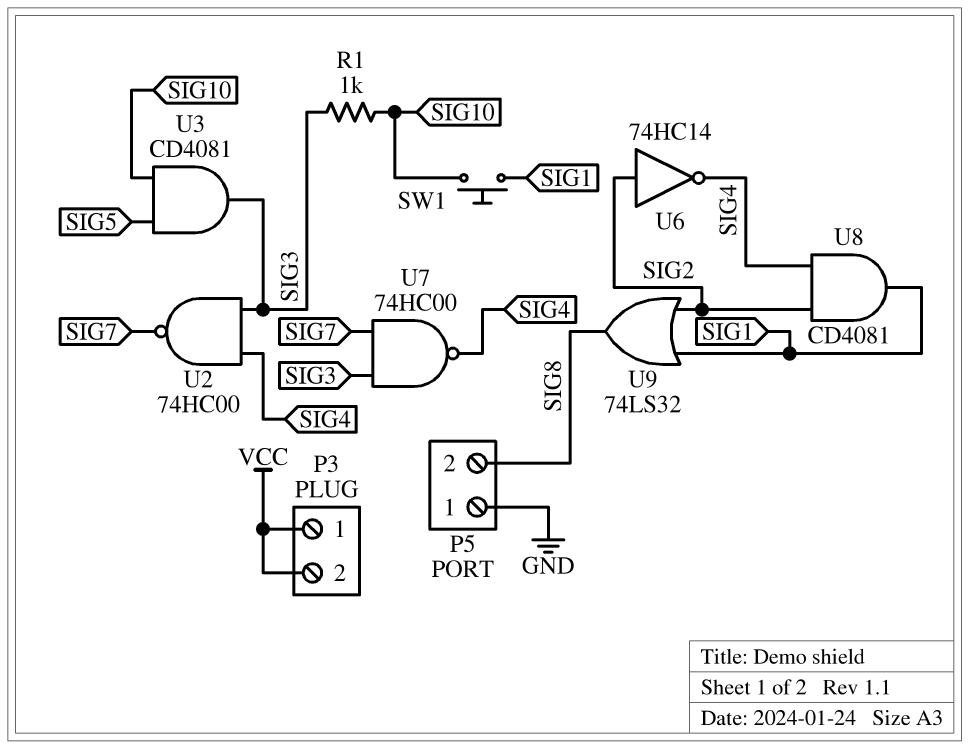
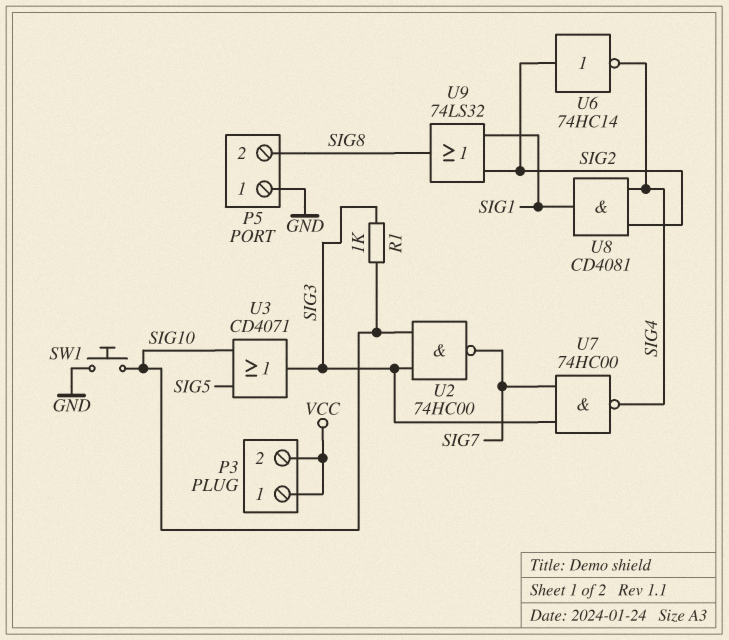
SW1: button (SIG1, SIG10) -> button (GND, SIG10)
U2: NAND 74HC00 (in SIG3, in SIG4, out SIG7) -> NAND 74HC00 (in SIG3, in SIG10, out SIG7)
U3: AND CD4081 (in SIG5, in SIG10, out SIG3) -> OR CD4071 (in SIG5, in SIG10, out SIG3)

